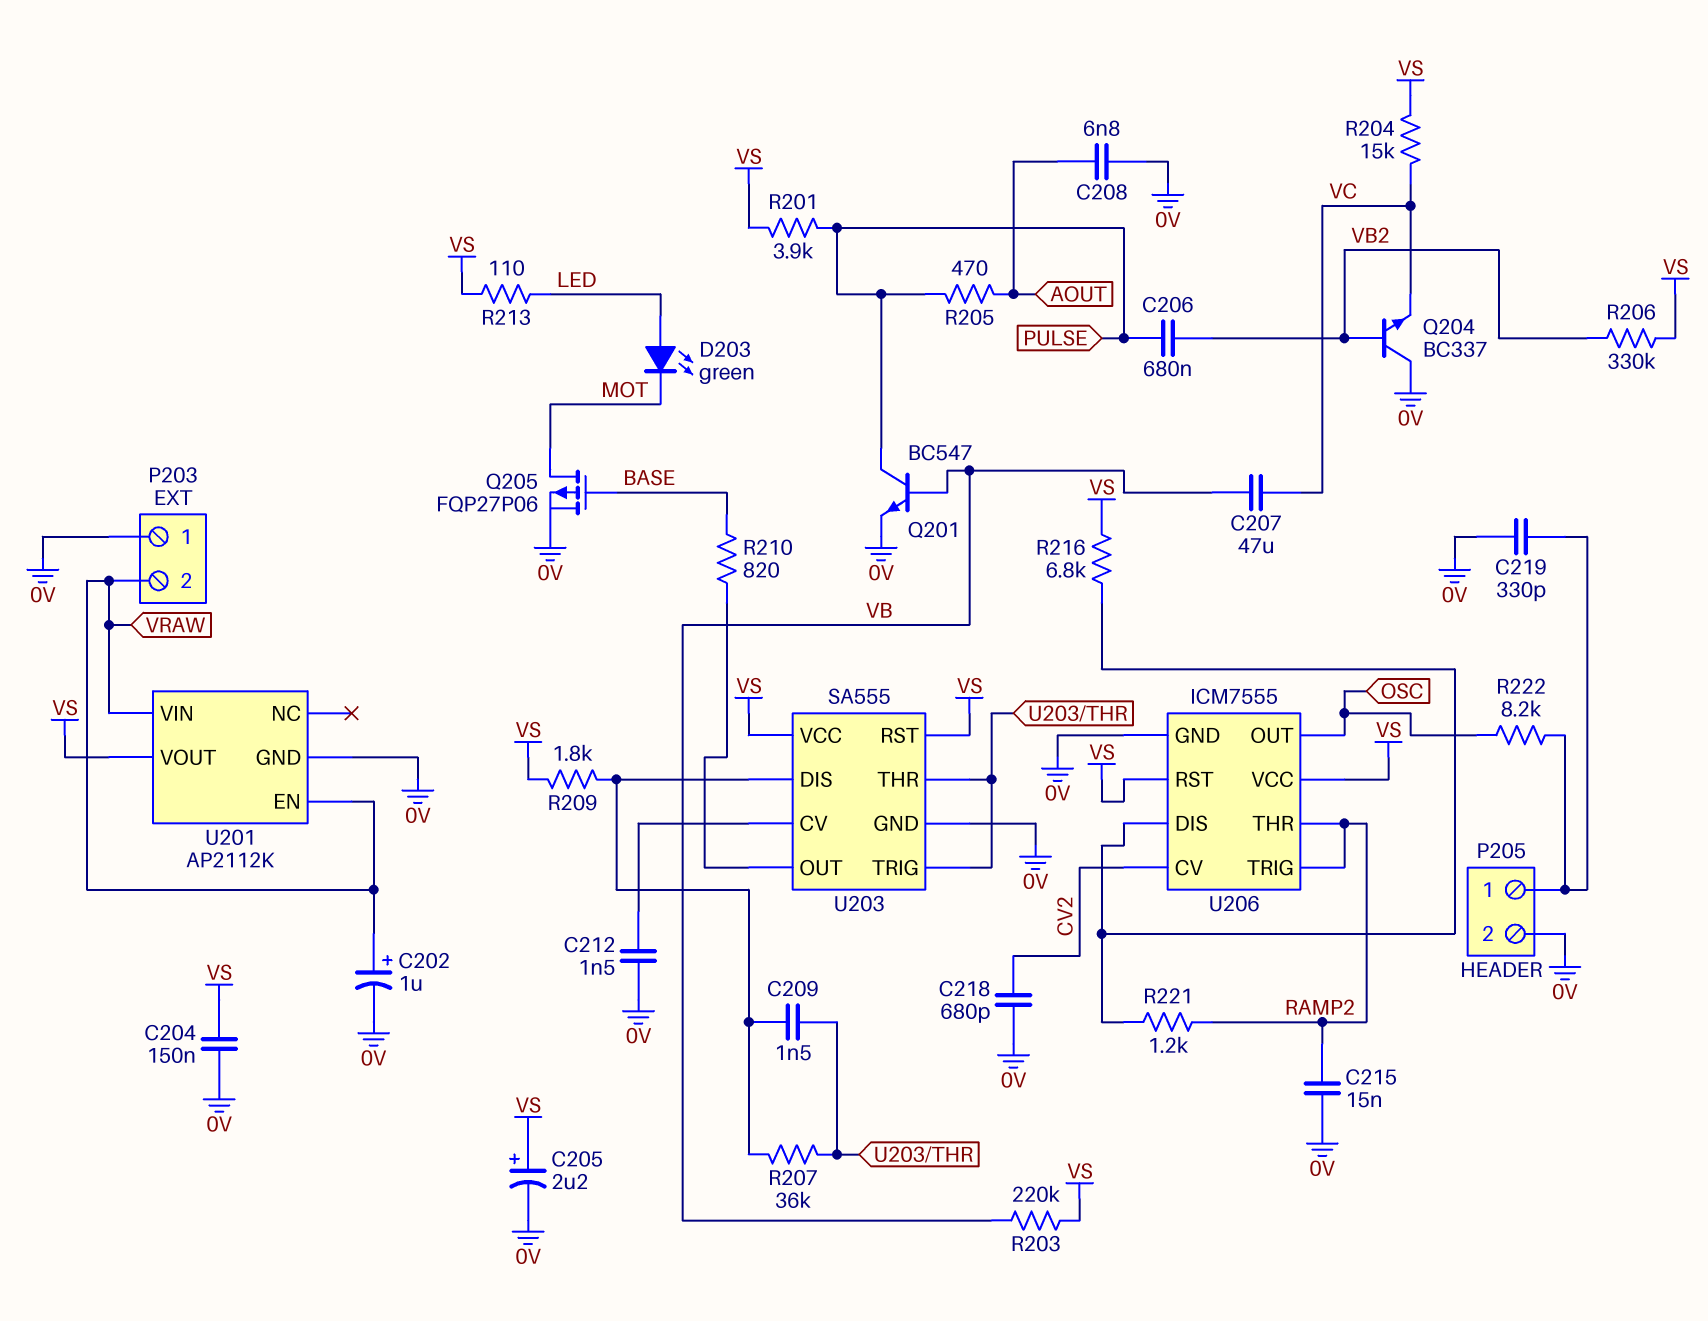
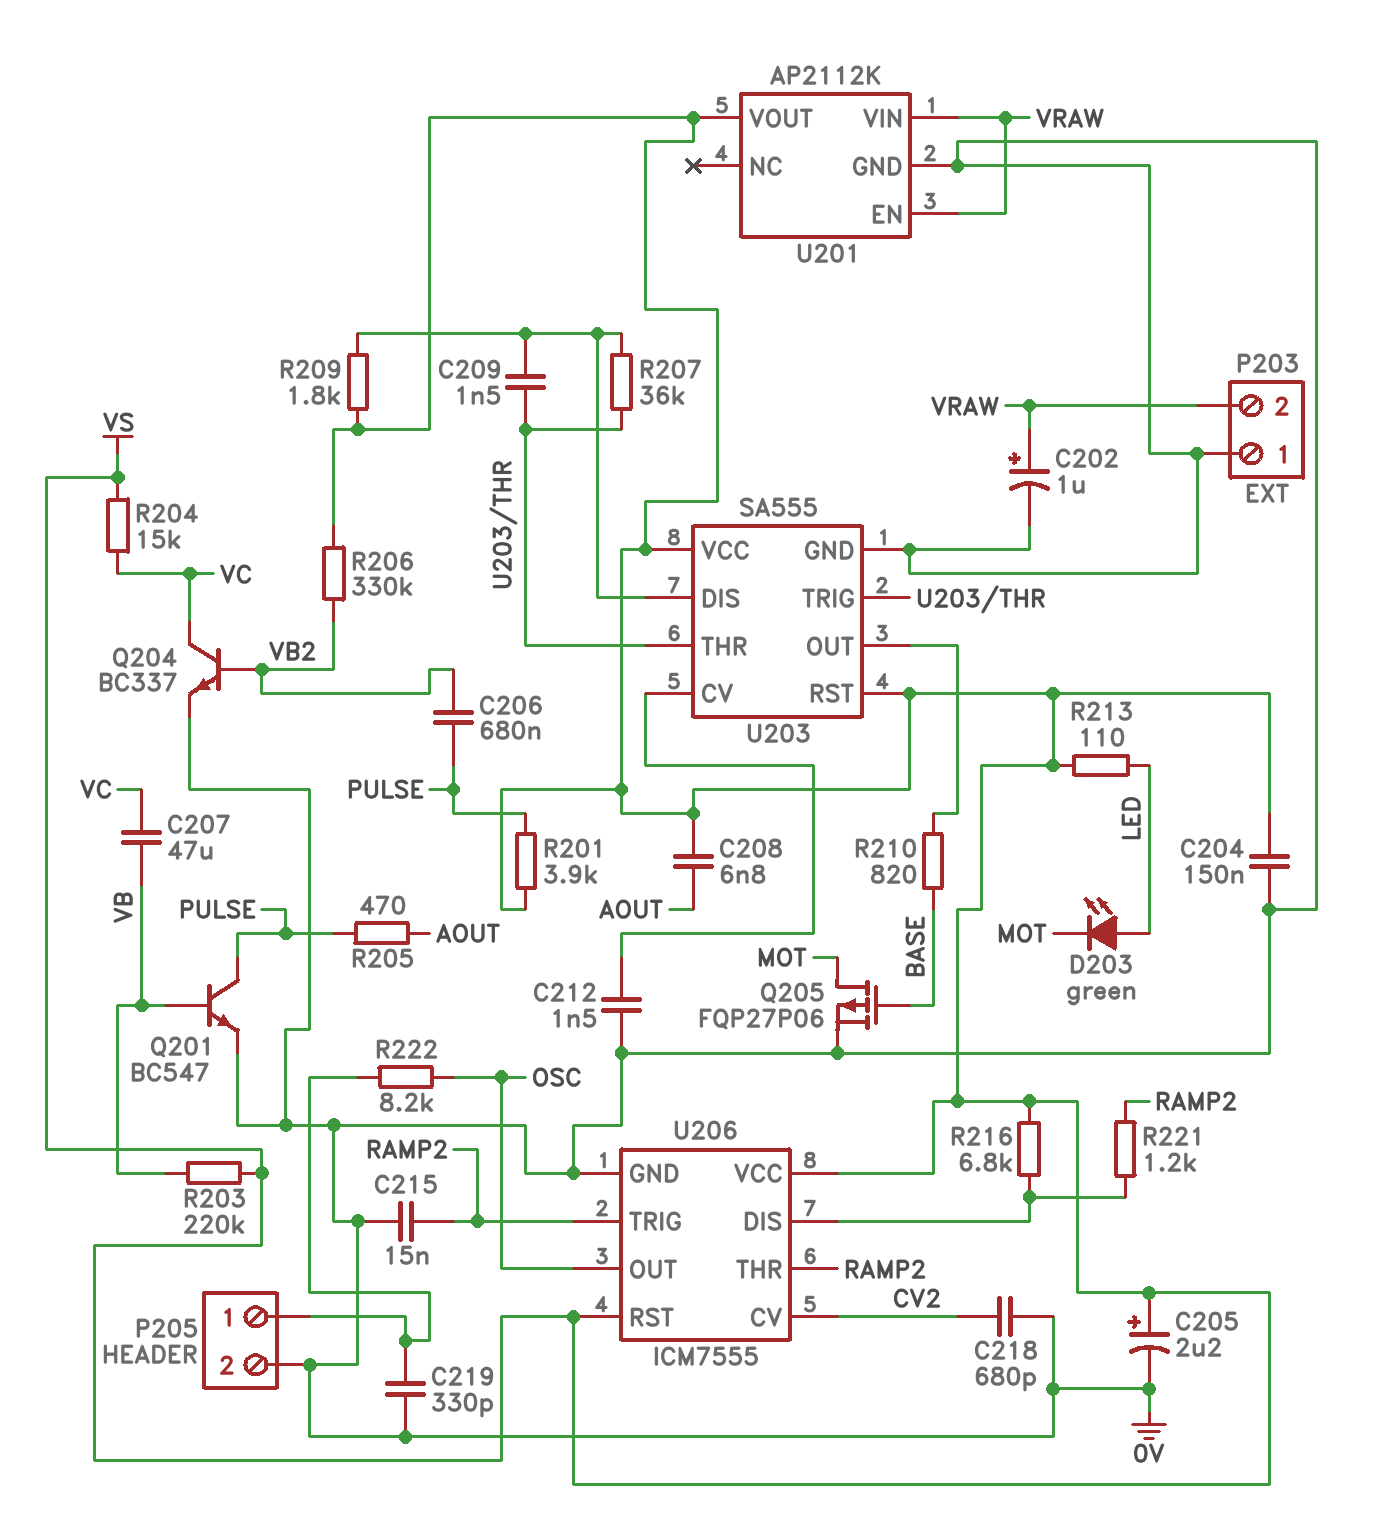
C208: 6.8nF (0V, AOUT) -> 6.8nF (AOUT, VS)
Q204: NPN BC337 (B VB2, C 0V, E VC) -> NPN BC337 (B VB2, C VC, E 0V)

